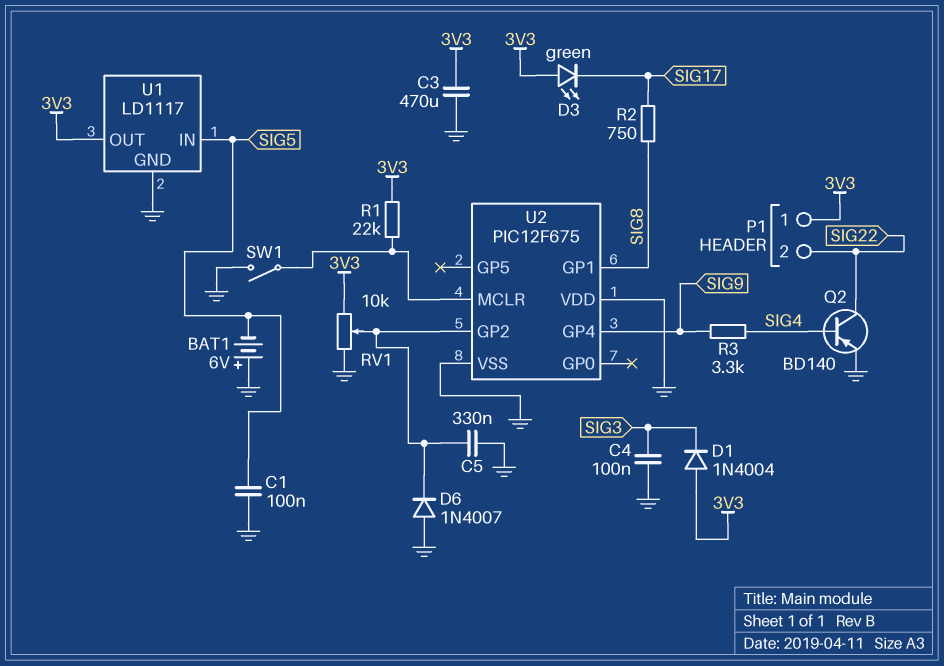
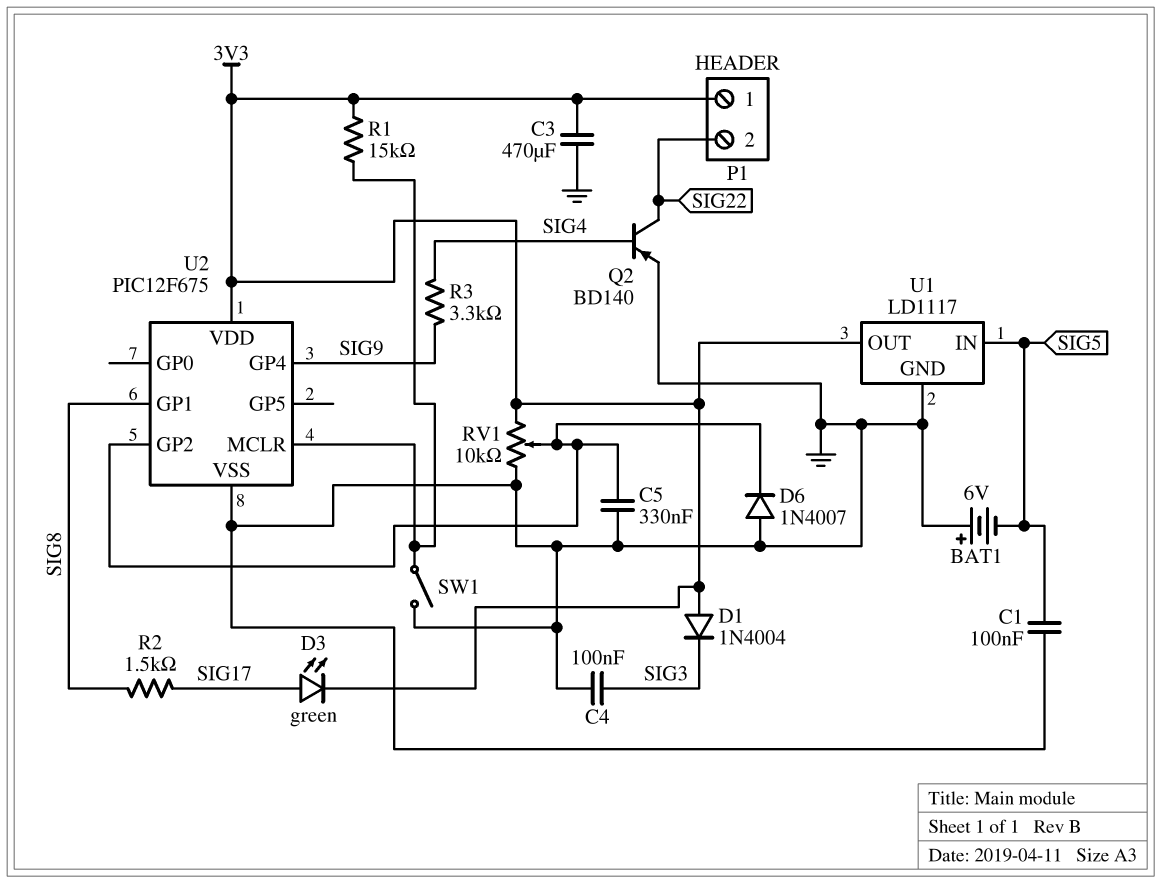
D3: LED green (A 3V3, K SIG17) -> LED green (A SIG17, K 3V3)
R1: 22k (3V3, U2/MCLR) -> 15k (3V3, U2/MCLR)
R2: 750 (SIG8, SIG17) -> 1.5k (SIG8, SIG17)
U2 pin VDD: GND -> 3V3

